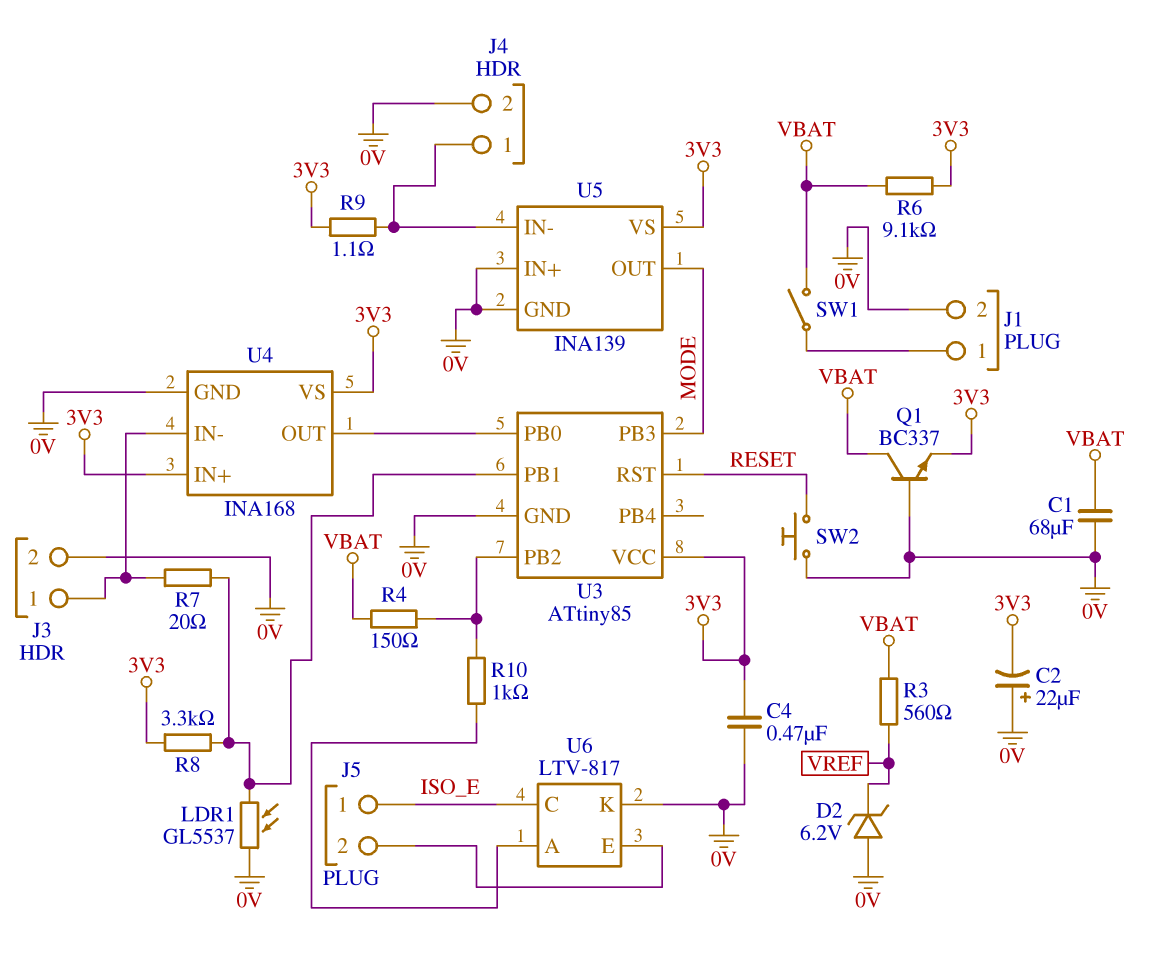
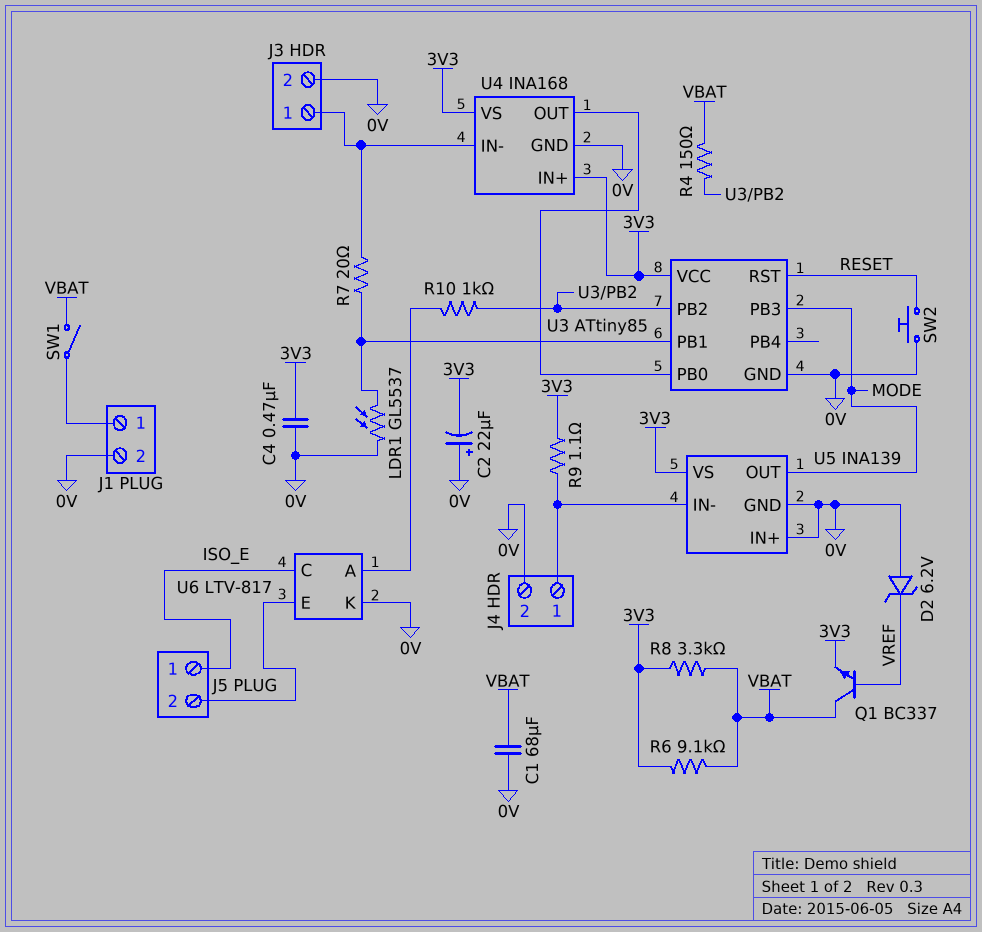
Q1: NPN BC337 (B 0V, C VBAT, E 3V3) -> NPN BC337 (B VREF, C VBAT, E 3V3)
R3: 560 (VBAT, VREF) -> none
R8: 3.3k (3V3, U3/PB1) -> 3.3k (3V3, VBAT)

